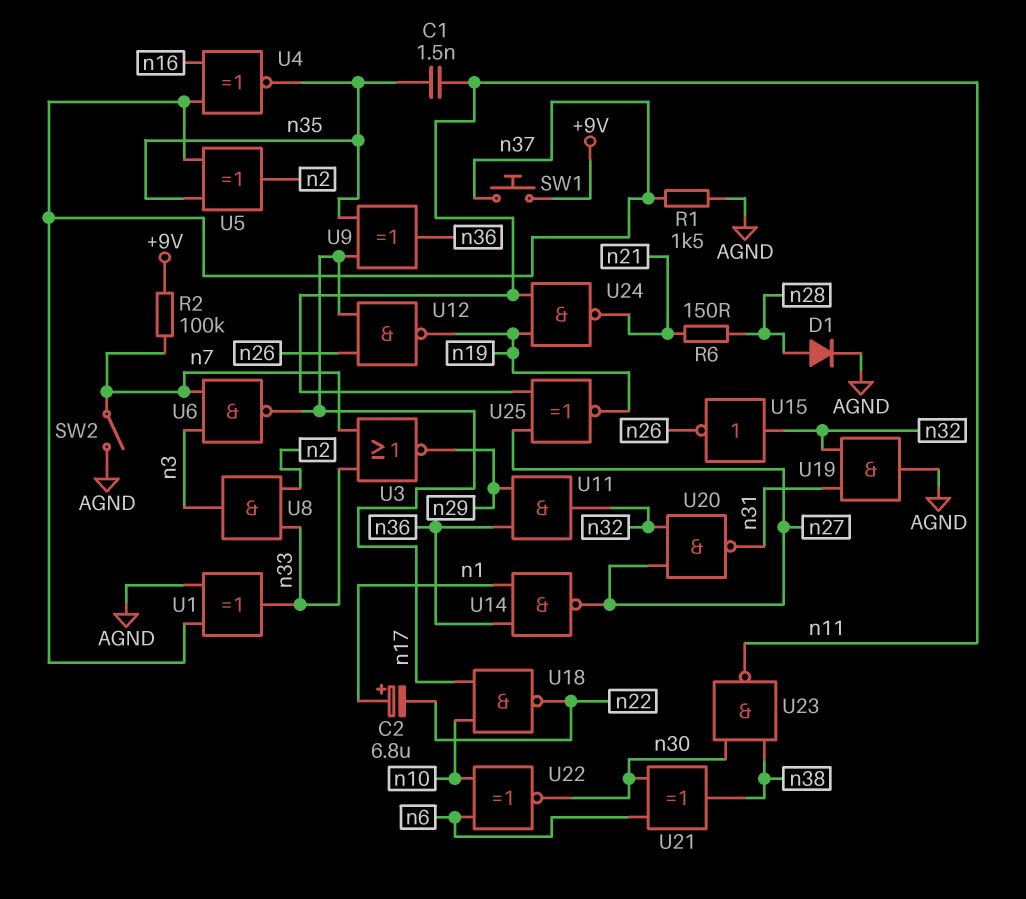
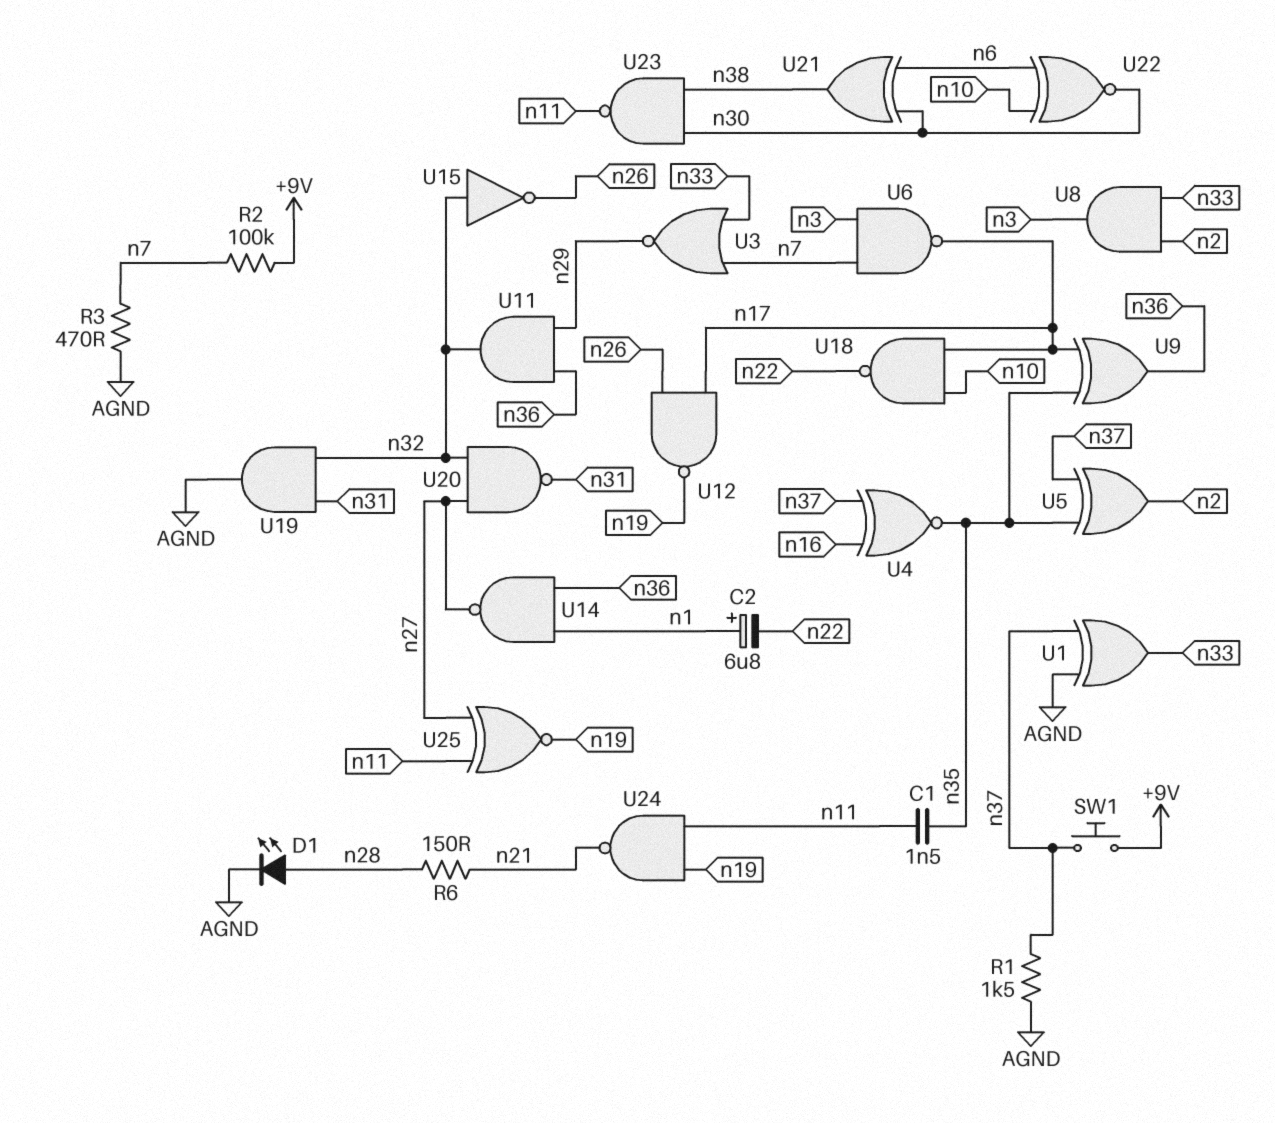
D1: diode (A n28, K AGND) -> LED (A n28, K AGND)
R3: none -> 470 (AGND, n7)
SW2: switch (AGND, n7) -> none

